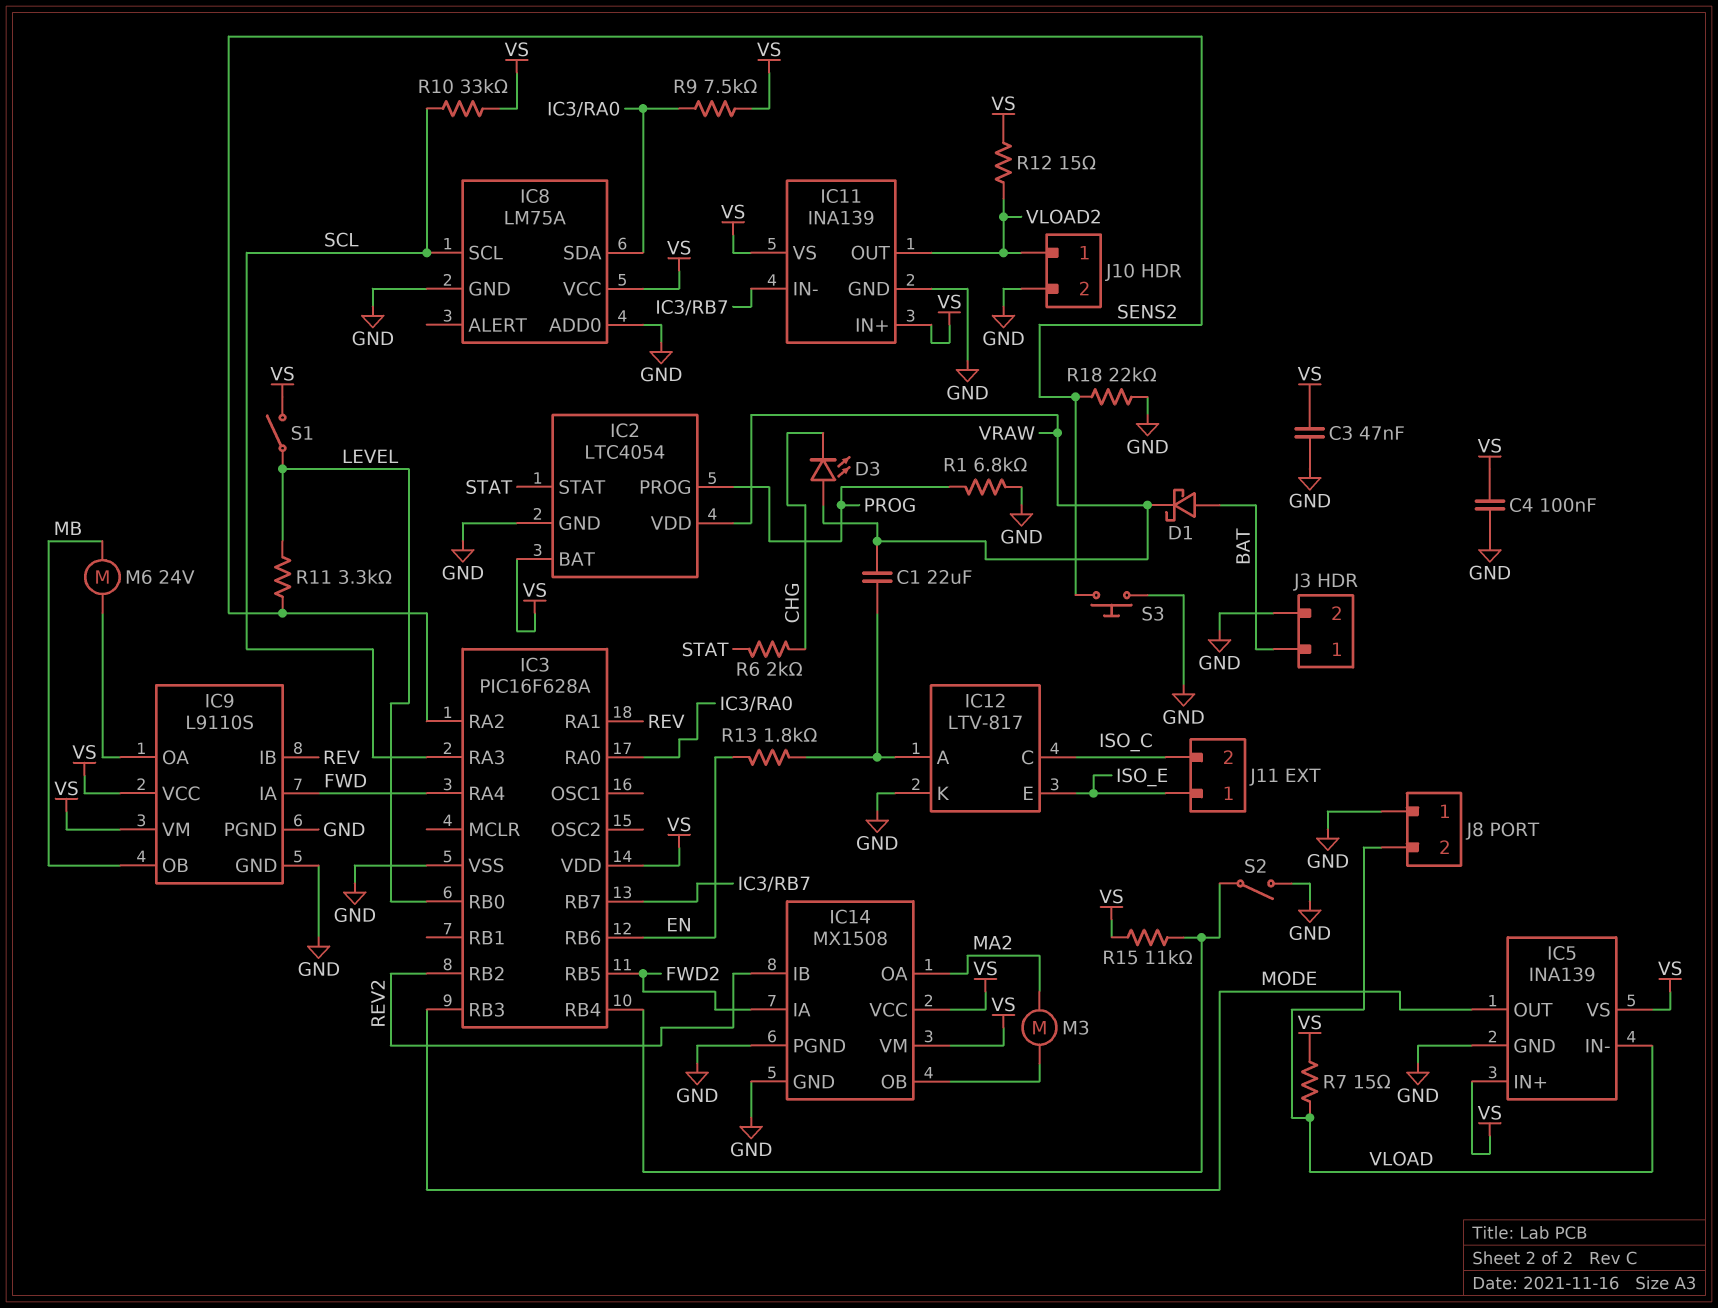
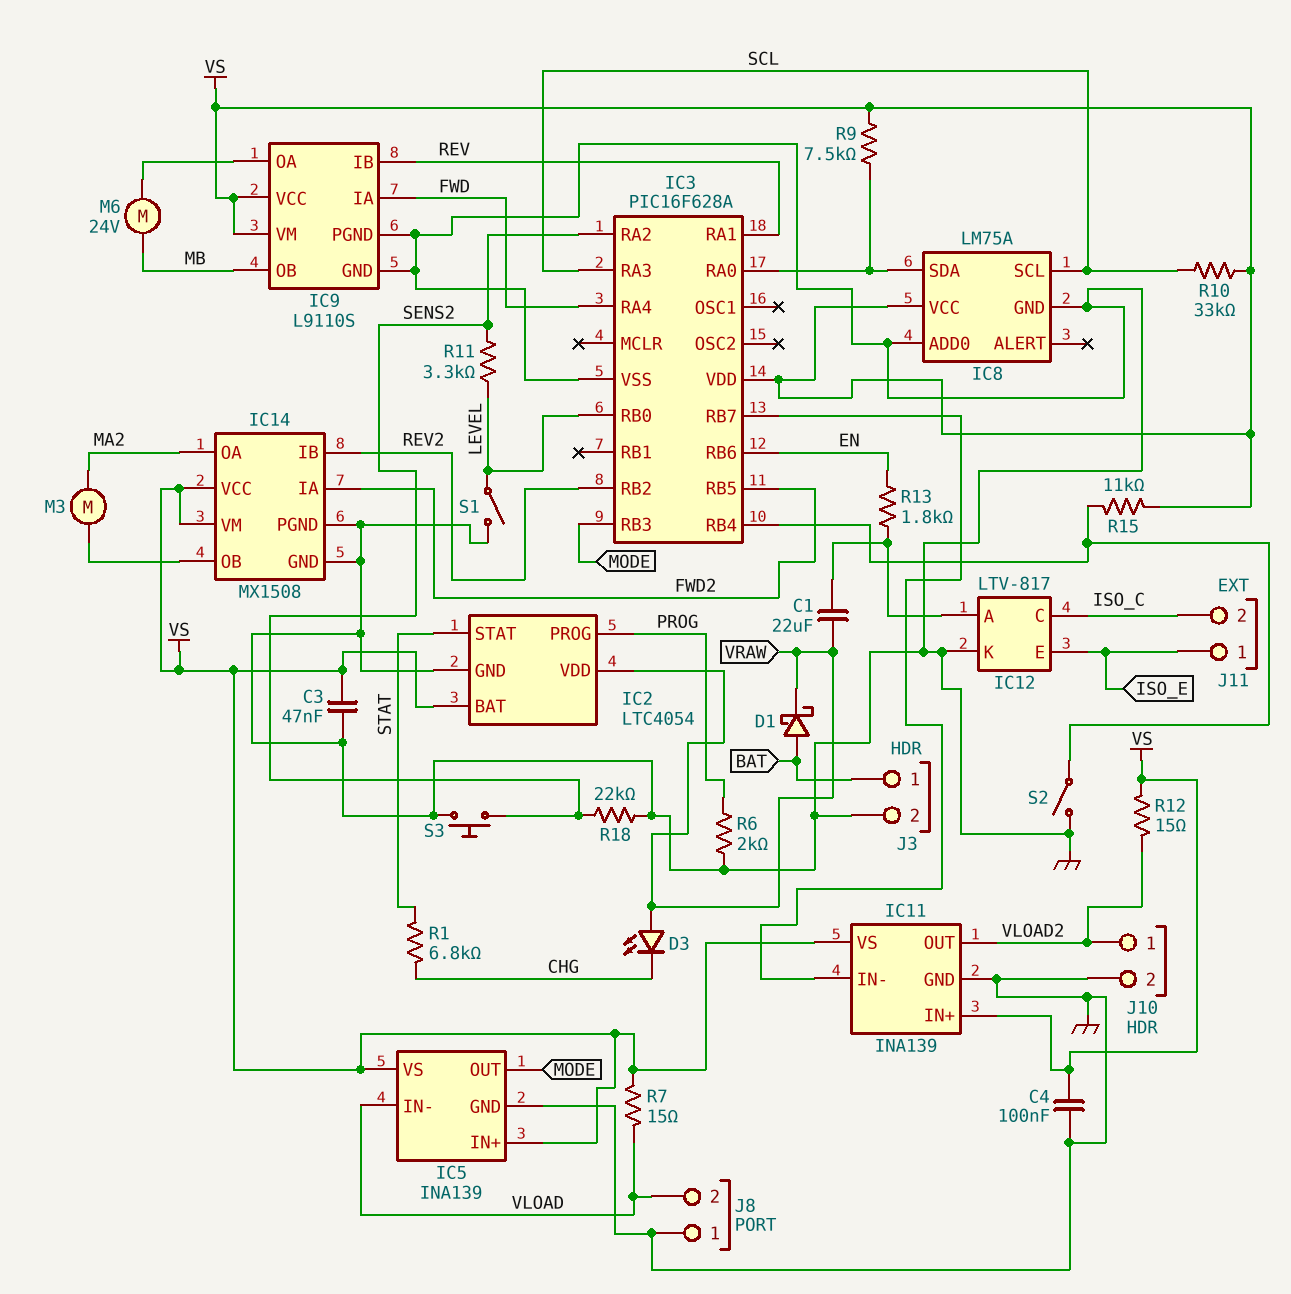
R1: 6.8k (GND, PROG) -> 6.8k (CHG, STAT)
R6: 2k (CHG, STAT) -> 2k (GND, PROG)
S1: switch (LEVEL, VS) -> switch (GND, LEVEL)

